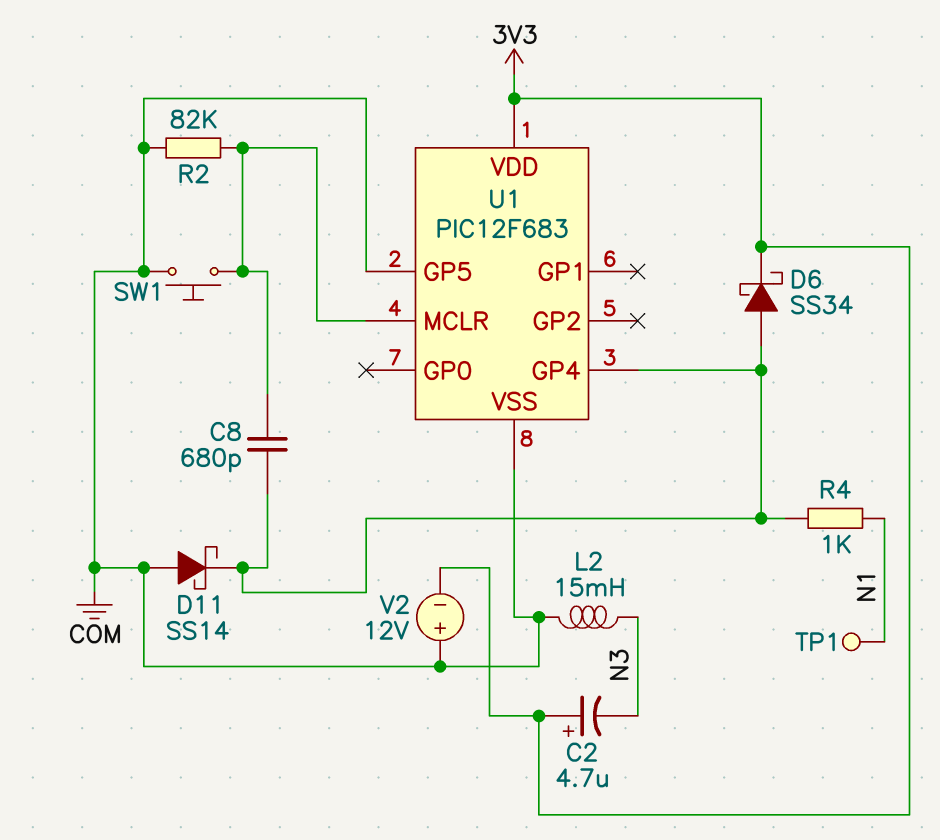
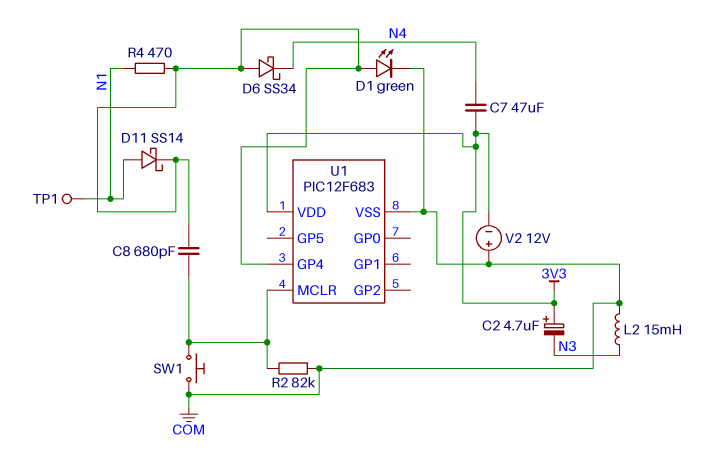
C7: none -> 47uF (3V3, N4)
D1: none -> LED green (A U1/GP4, K COM)
D6: schottky SS34 (A U1/GP4, K 3V3) -> schottky SS34 (A U1/GP4, K N4)
D11: schottky SS14 (A COM, K U1/GP4) -> schottky SS14 (A N1, K U1/GP4)
R4: 1k (N1, U1/GP4) -> 470 (N1, U1/GP4)
U1 pin GP5: COM -> none

